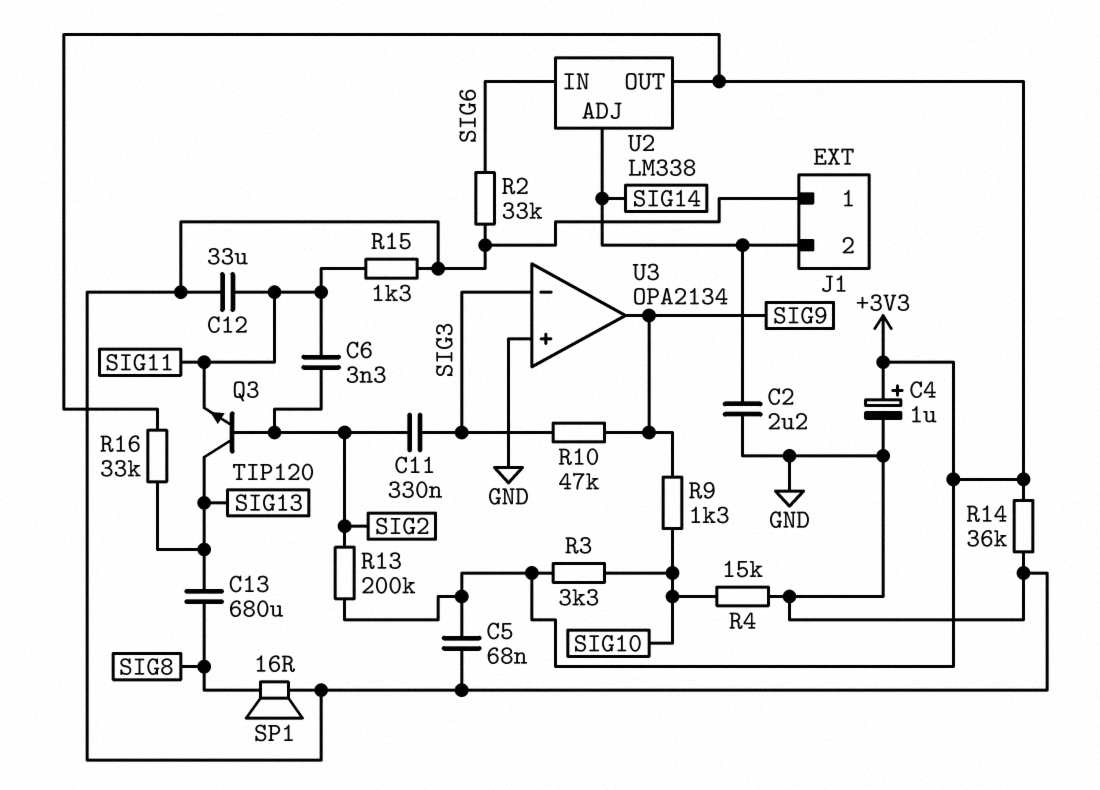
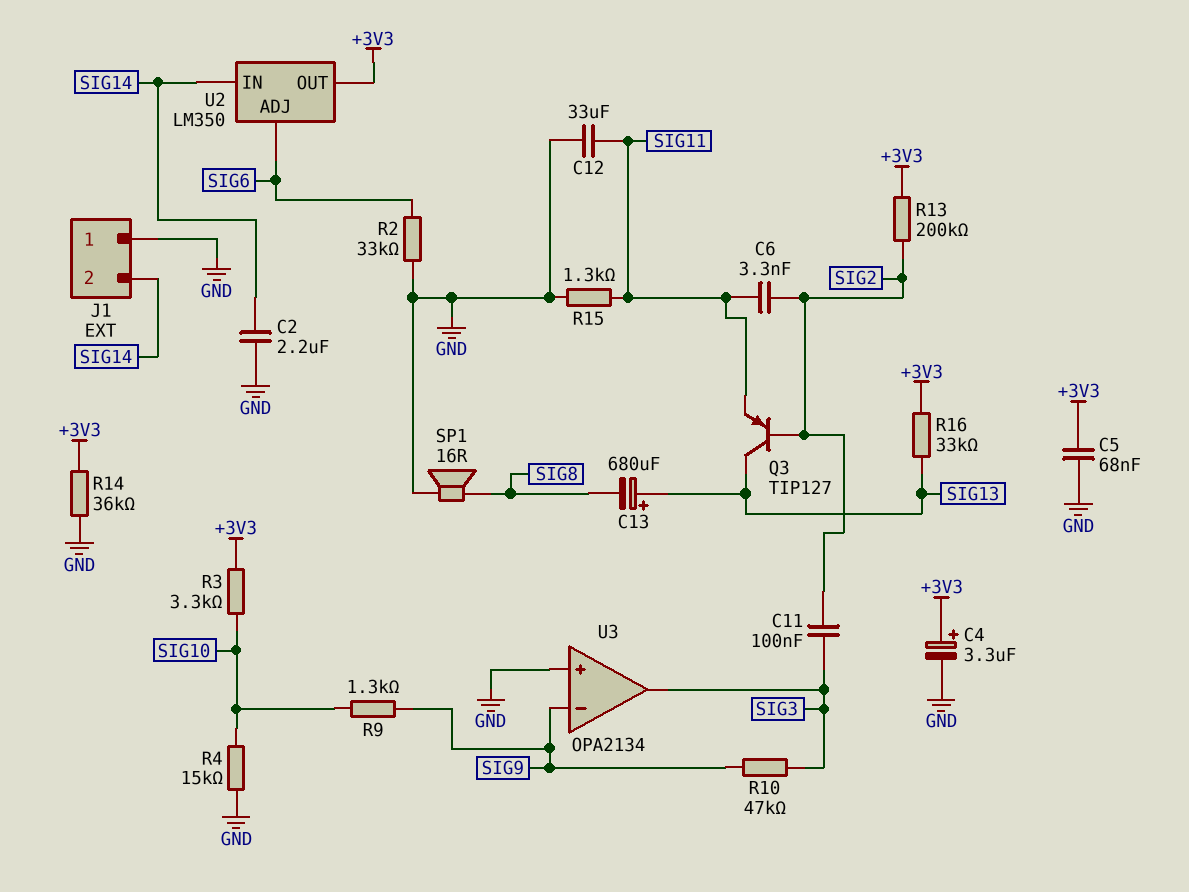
C4: 1uF (plus +3V3, minus GND) -> 3.3uF (plus +3V3, minus GND)
C11: 330nF (SIG2, SIG3) -> 100nF (SIG2, SIG3)
C13: 680uF (SIG8, SIG13) -> 680uF (plus SIG13, minus SIG8)
Q3: NPN TIP120 (B SIG2, C SIG13, E SIG11) -> PNP TIP127 (B SIG2, C SIG13, E SIG11)
U2: LM338 -> LM350
U2 pin ADJ: SIG14 -> SIG6
U2 pin IN: SIG6 -> SIG14
U3 pin in-: SIG3 -> SIG9
U3 pin out: SIG9 -> SIG3

